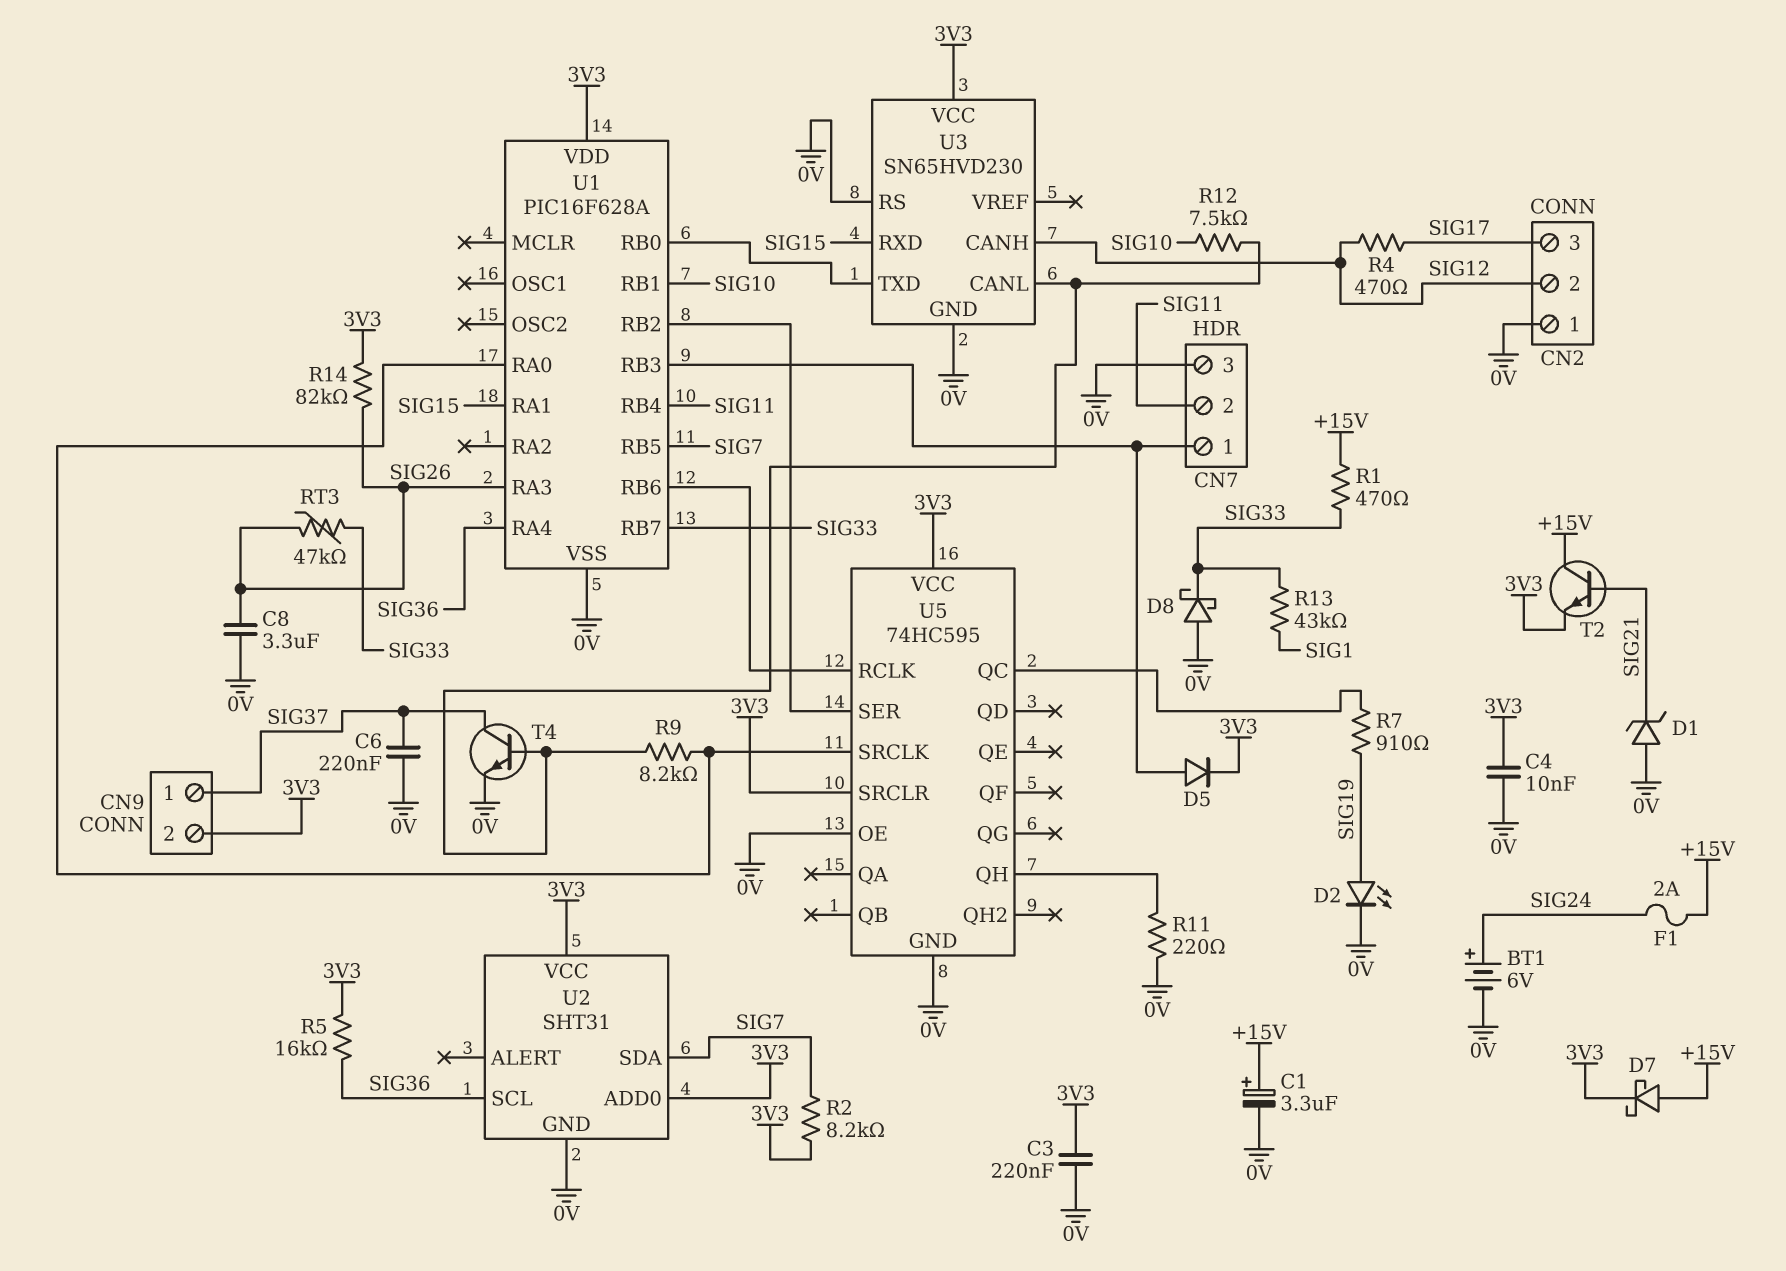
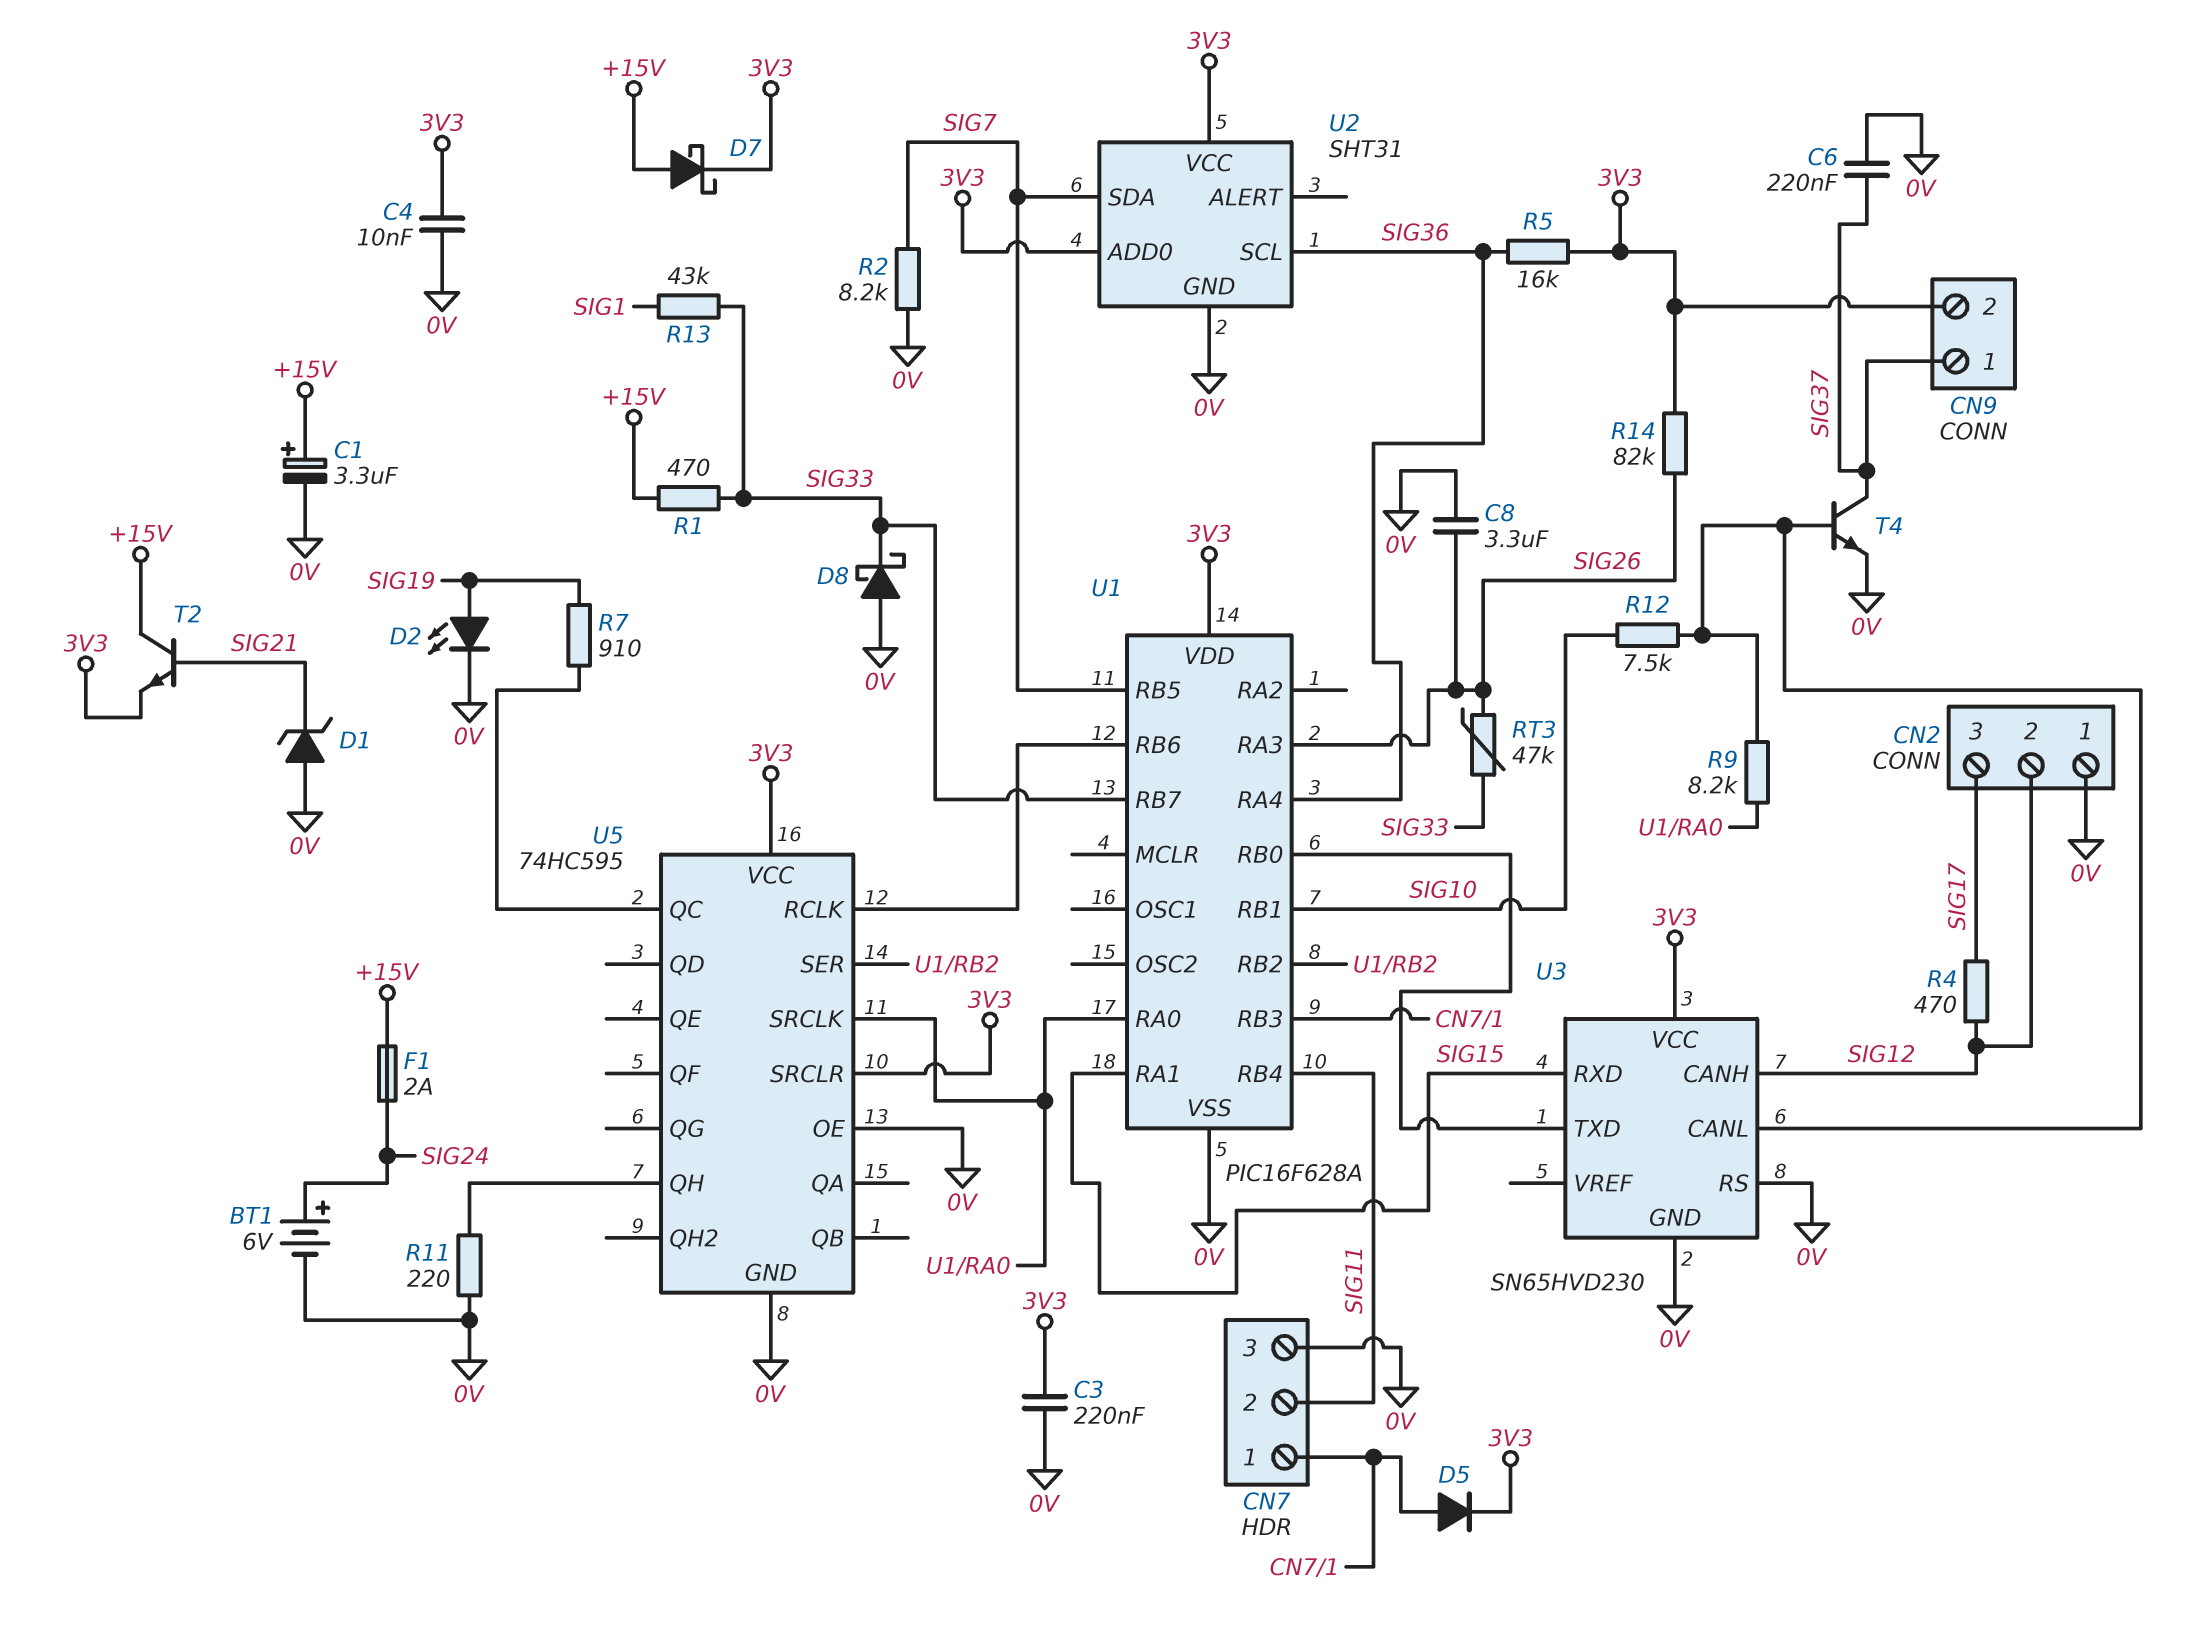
R2: 8.2k (3V3, SIG7) -> 8.2k (0V, SIG7)

